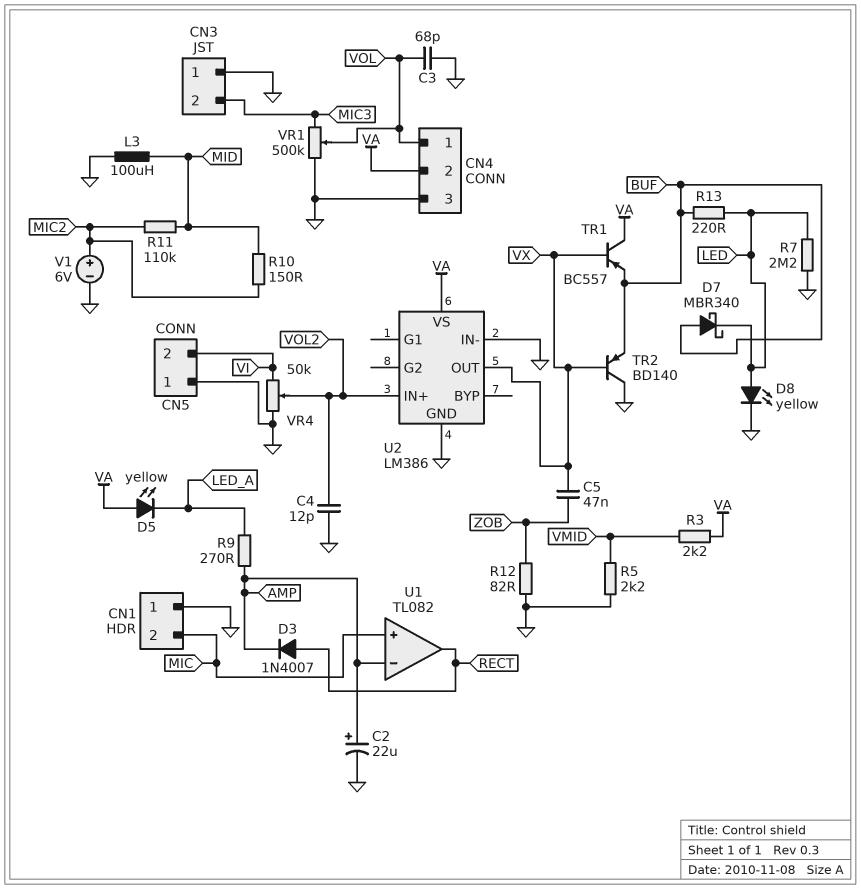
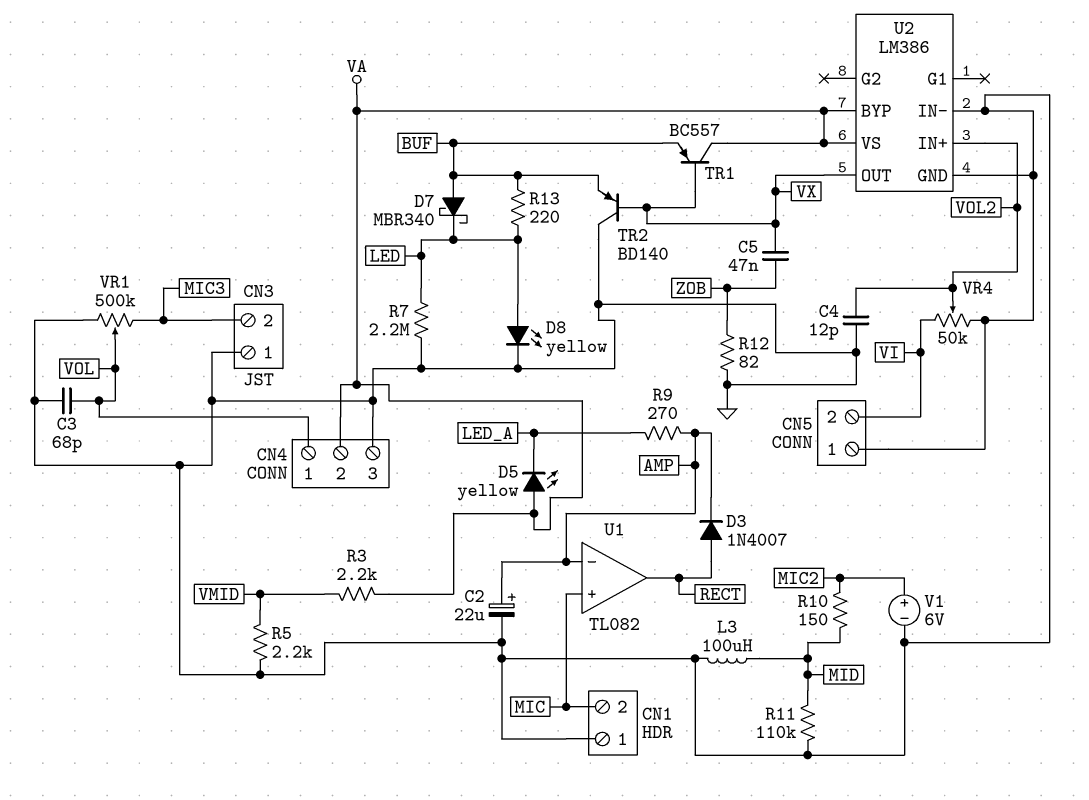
R11: 110k (MIC2, MID) -> 110k (GND, MID)
U2 pin BYP: none -> VA

